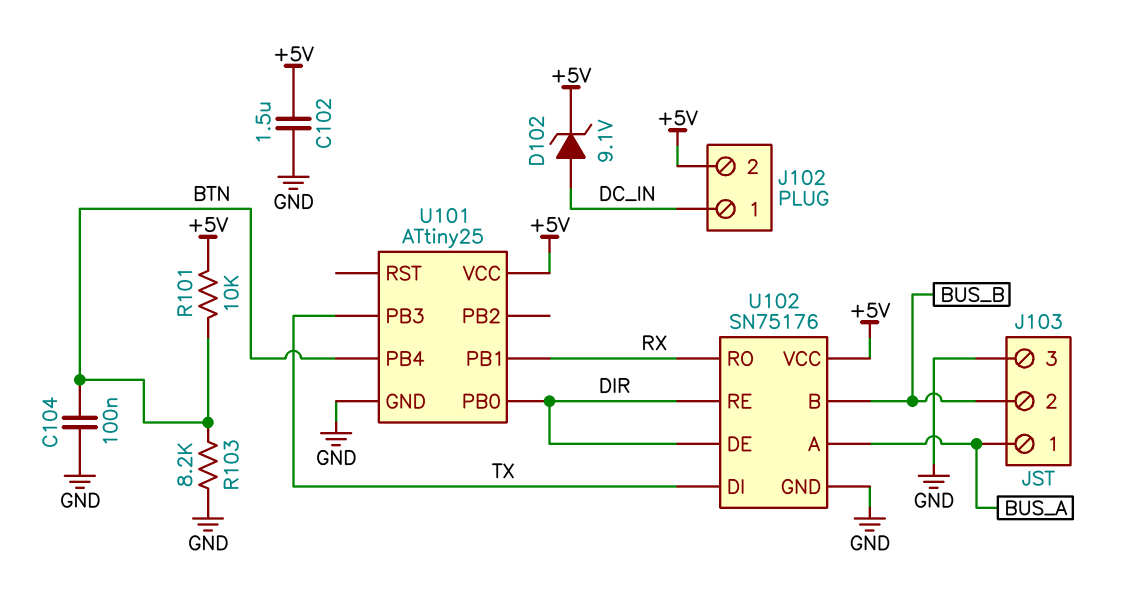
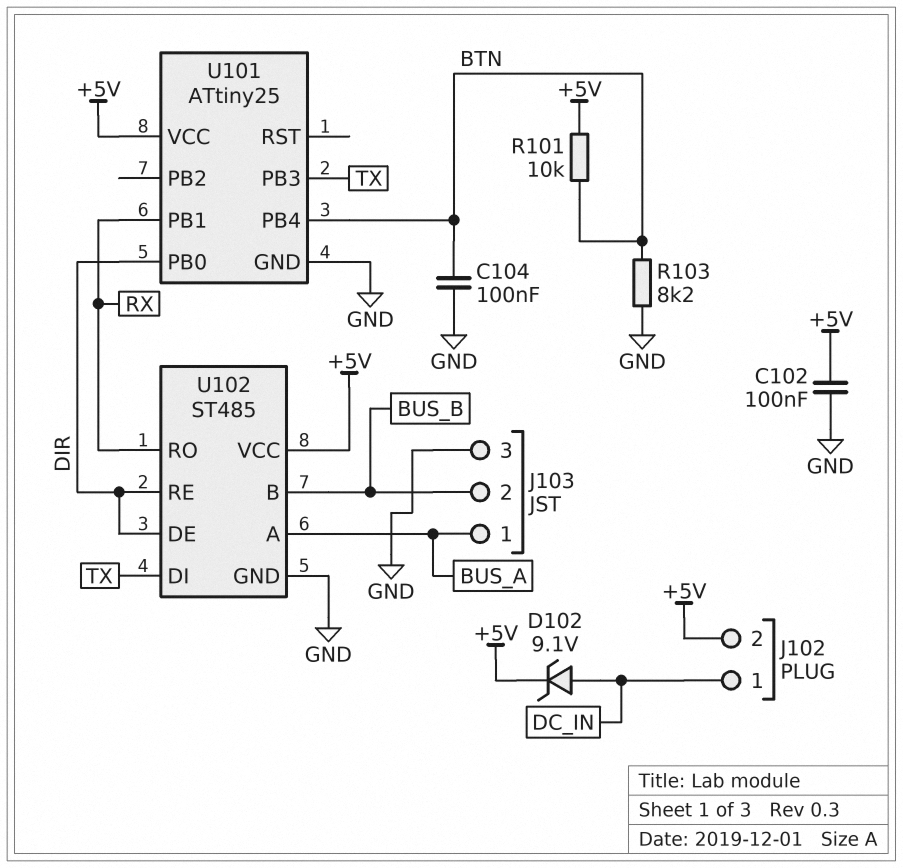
C102: 1.5uF (+5V, GND) -> 100nF (+5V, GND)
U102: SN75176 -> ST485

